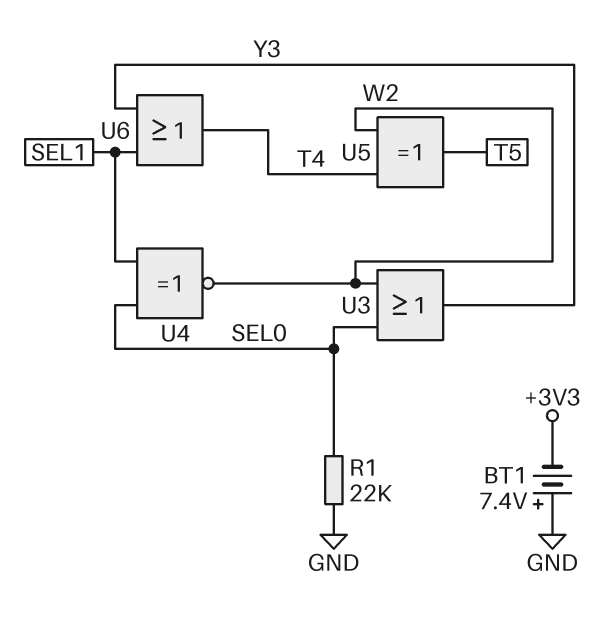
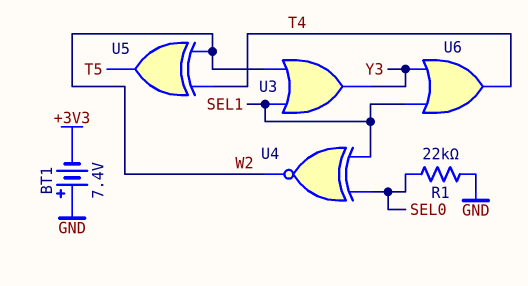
U3: OR (in SEL0, in W2, out Y3) -> OR (in SEL1, in W2, out Y3)

